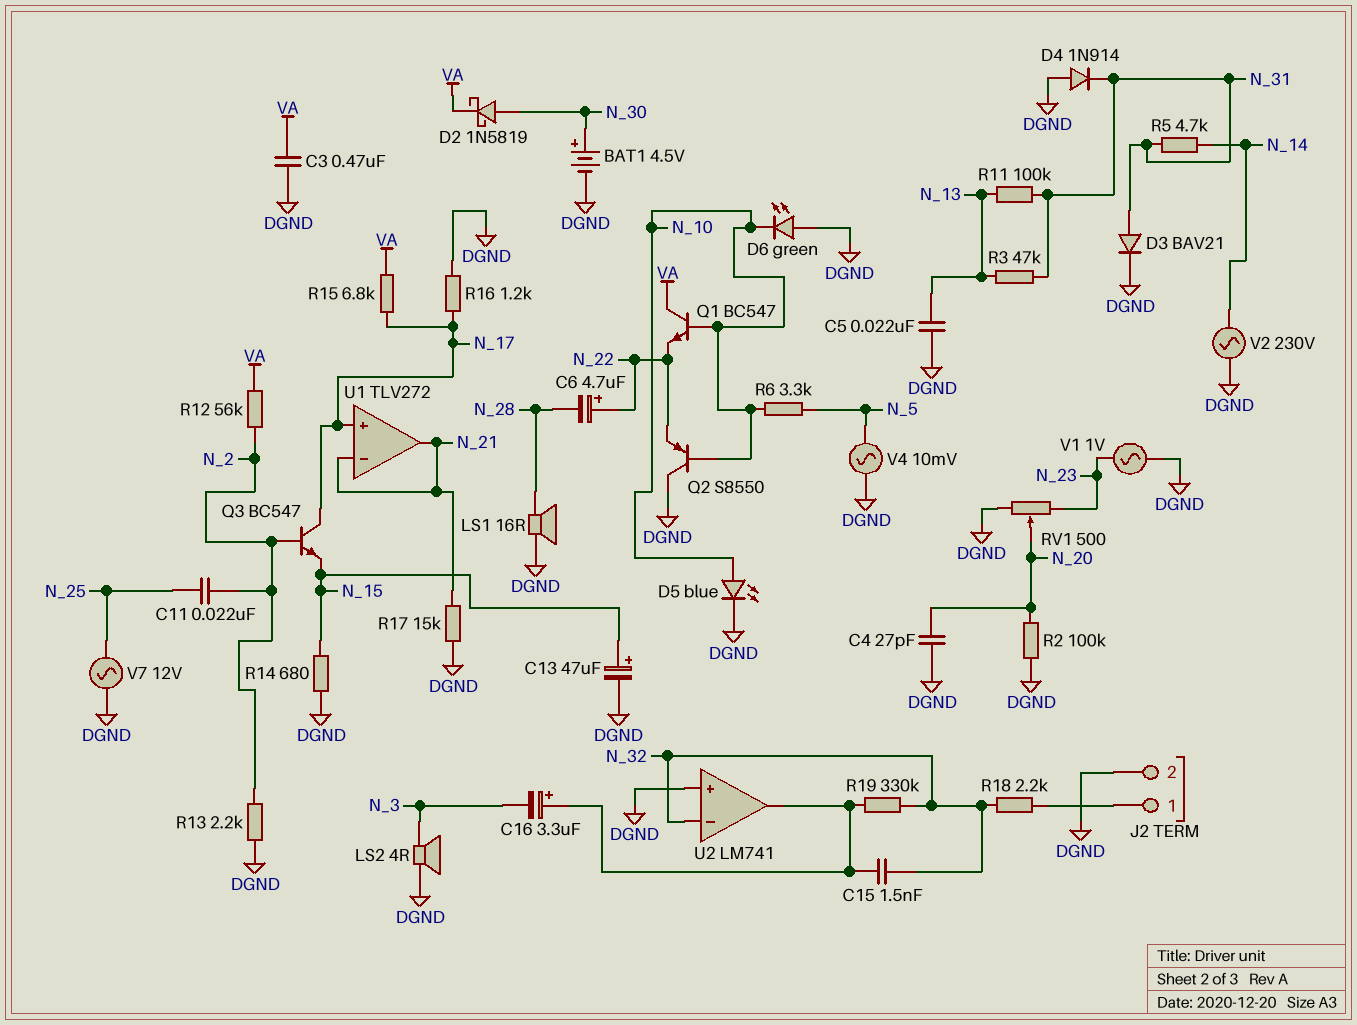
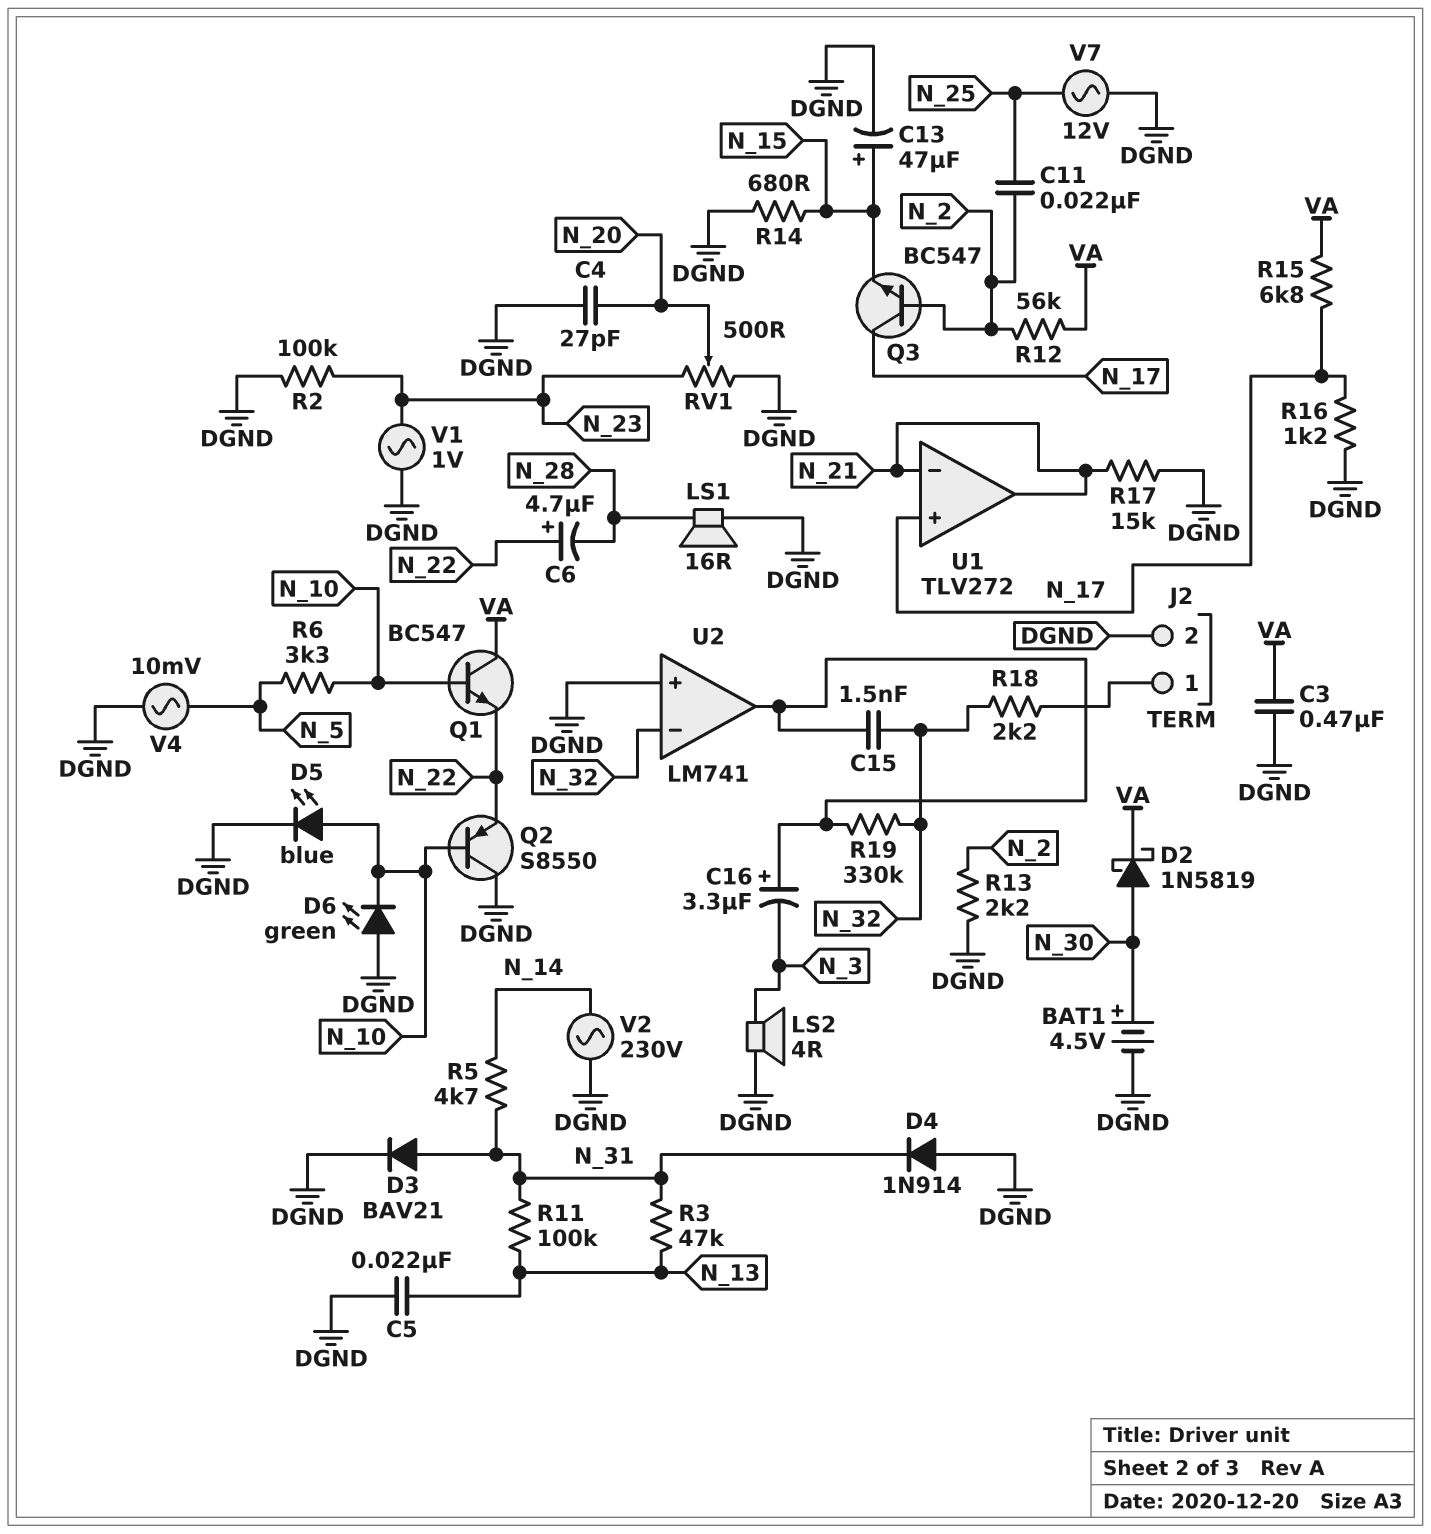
R2: 100k (DGND, N_20) -> 100k (DGND, N_23)

